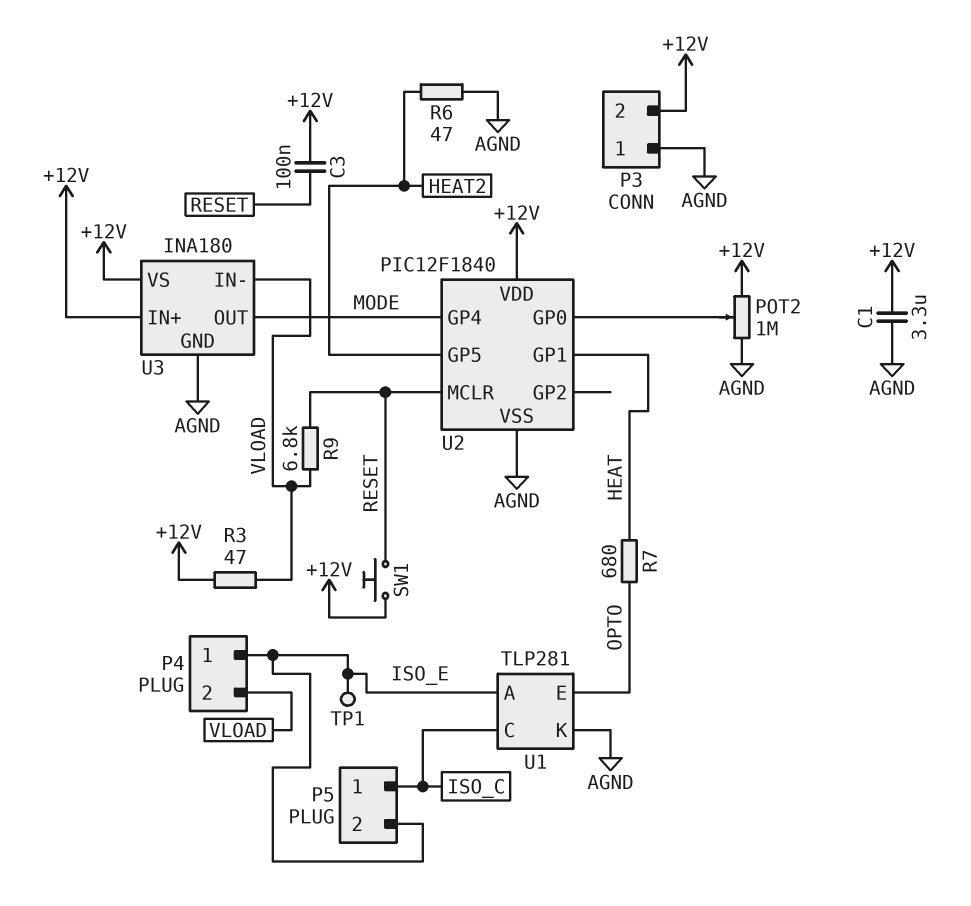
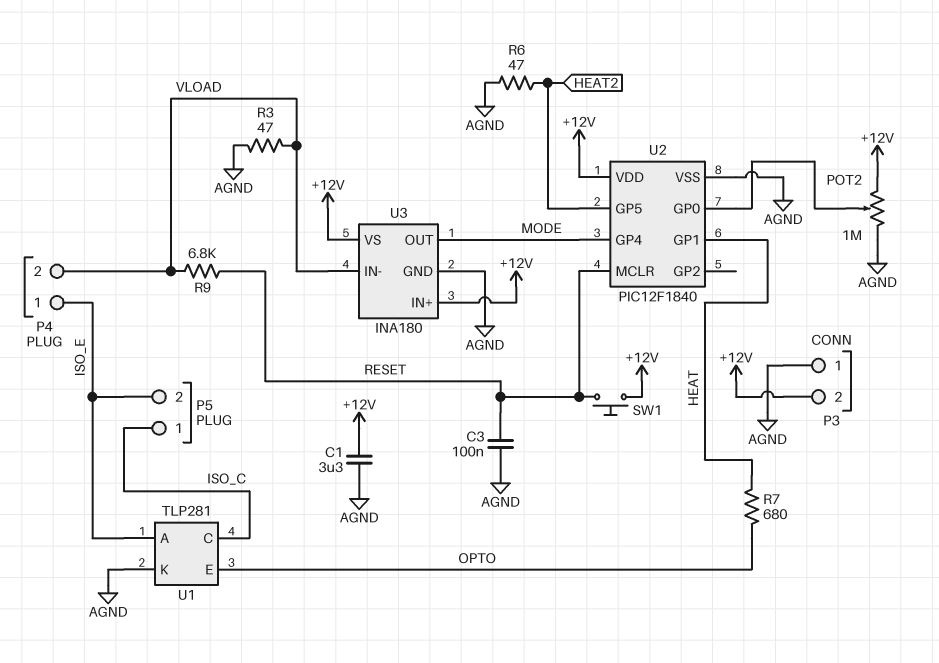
C3: 100nF (+12V, RESET) -> 100nF (AGND, RESET)
R3: 47 (+12V, VLOAD) -> 47 (AGND, VLOAD)
TP1: test point (ISO_E) -> none

